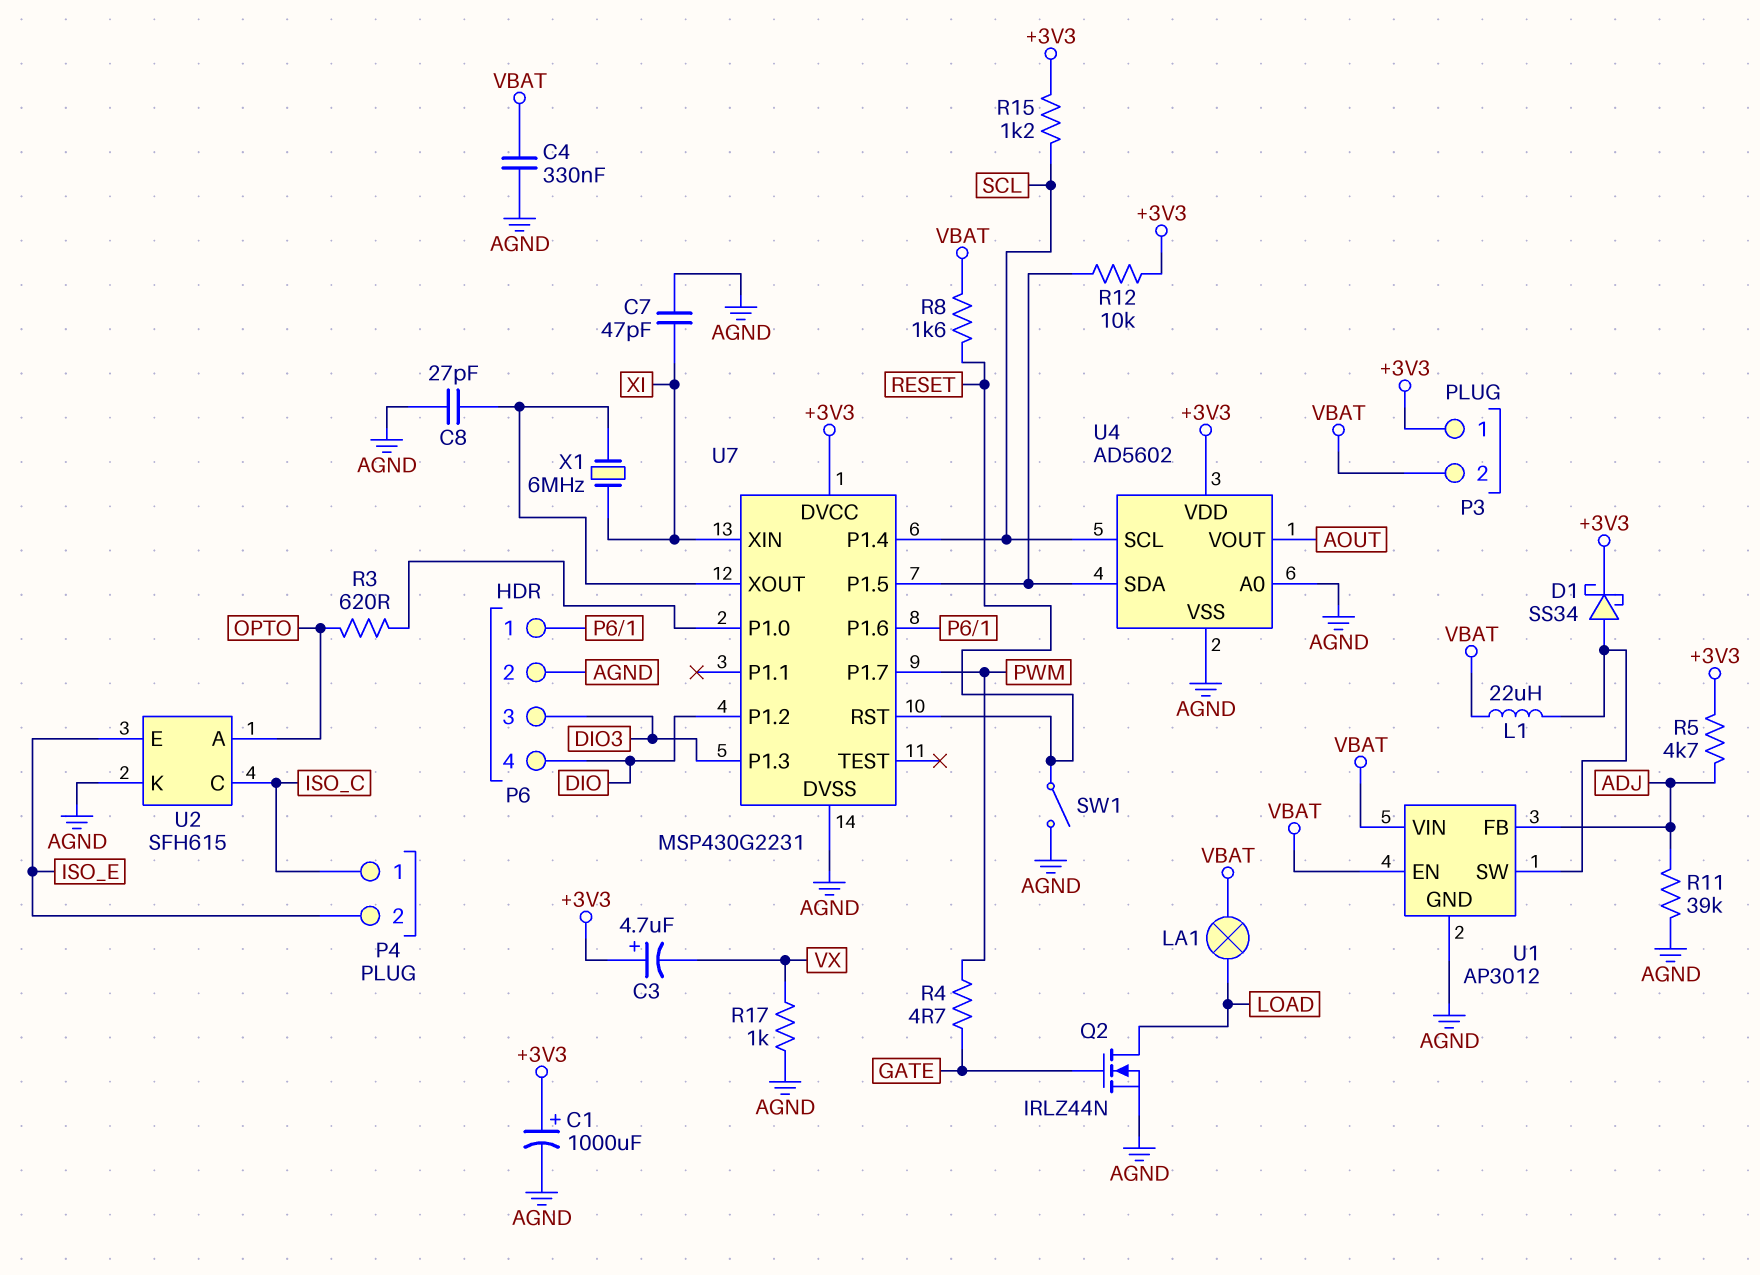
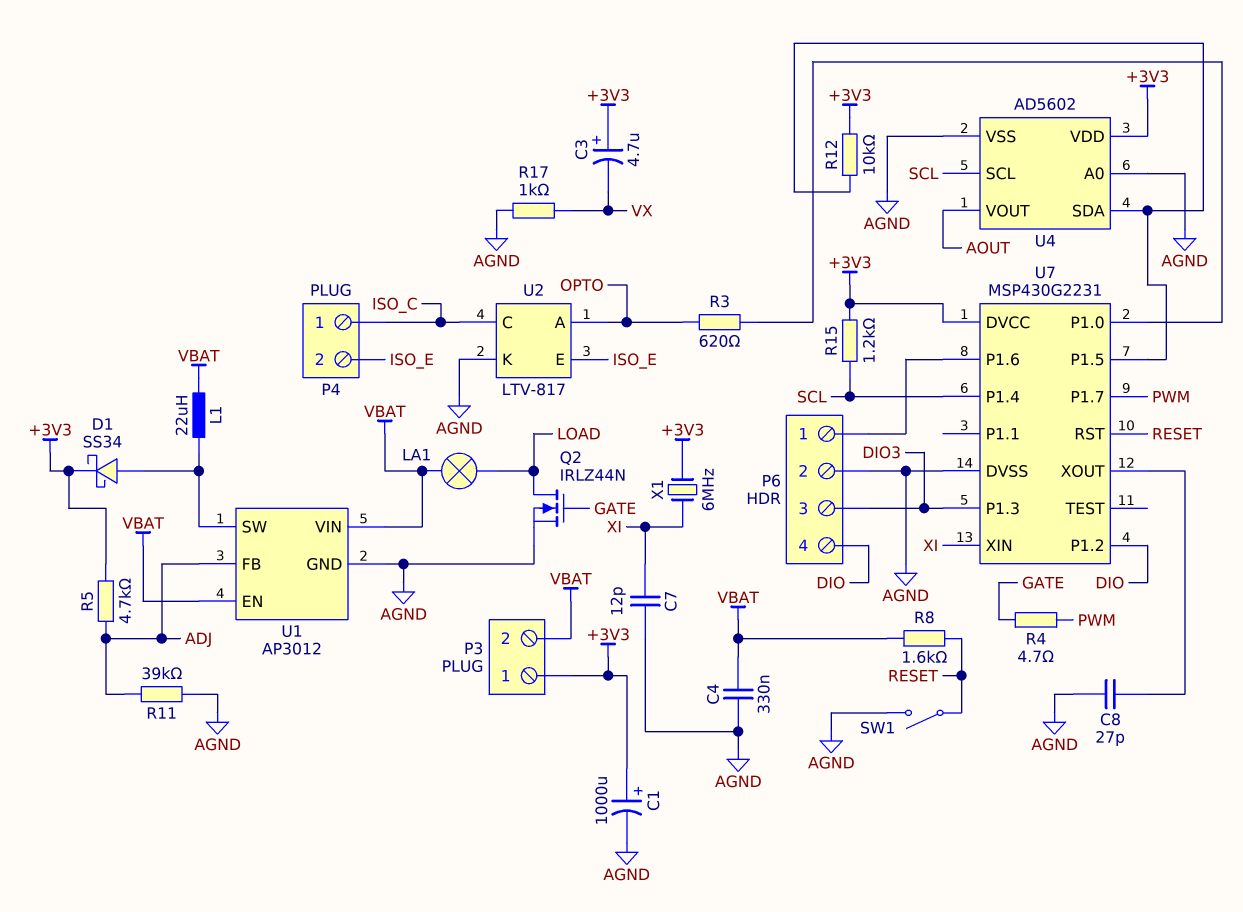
C7: 47pF (AGND, XI) -> 12pF (AGND, XI)
U2: SFH615 -> LTV-817
X1: 6MHz (U7/XOUT, XI) -> 6MHz (+3V3, XI)

